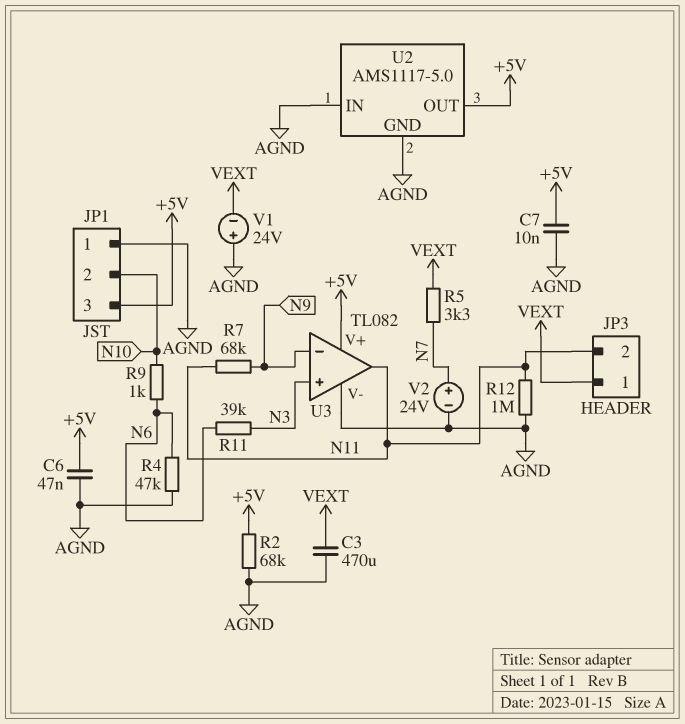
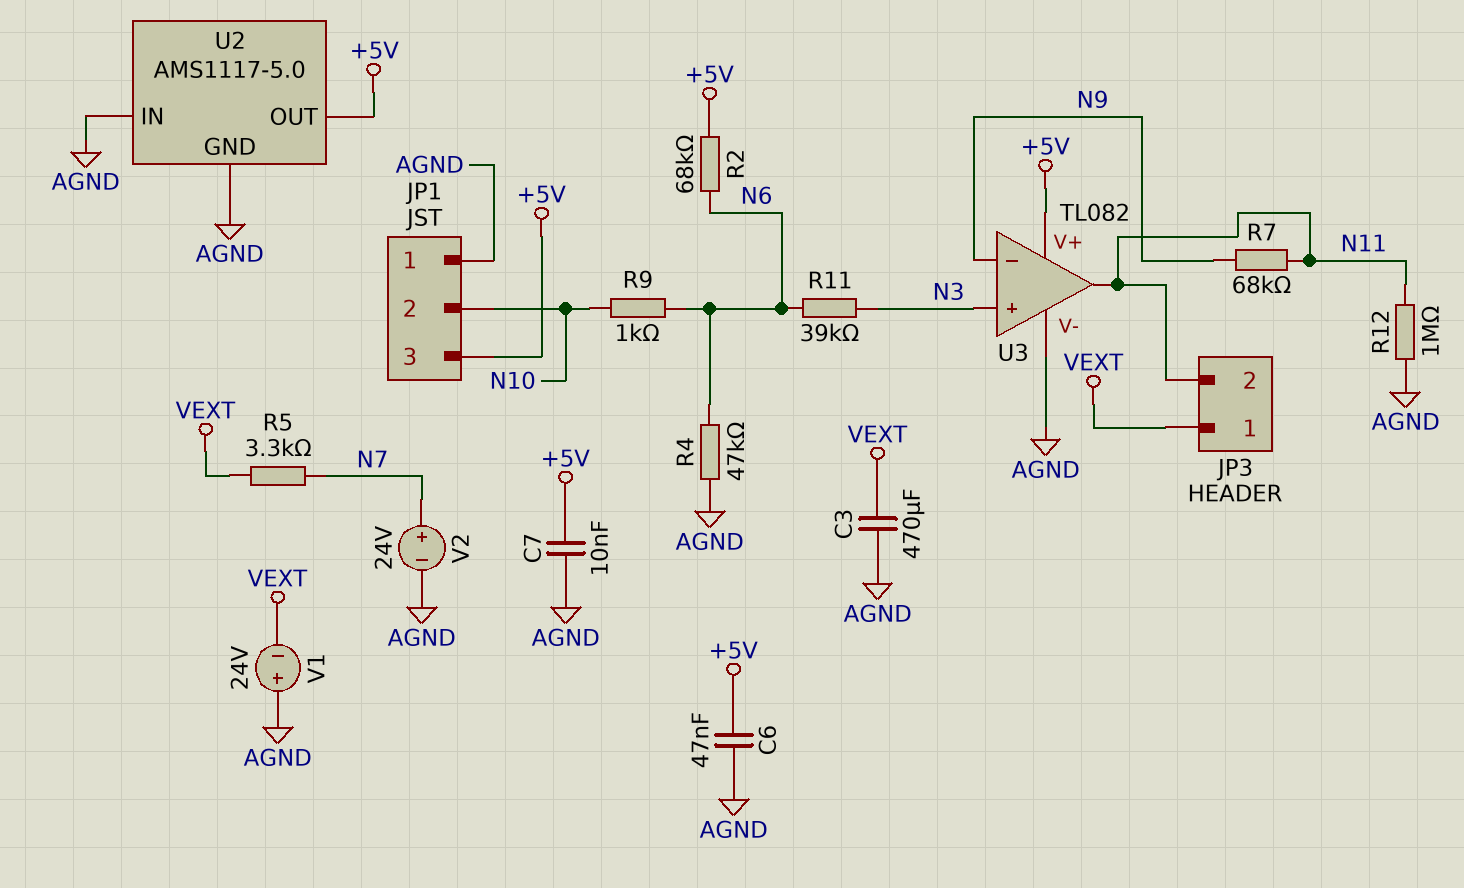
R2: 68k (+5V, AGND) -> 68k (+5V, N6)

